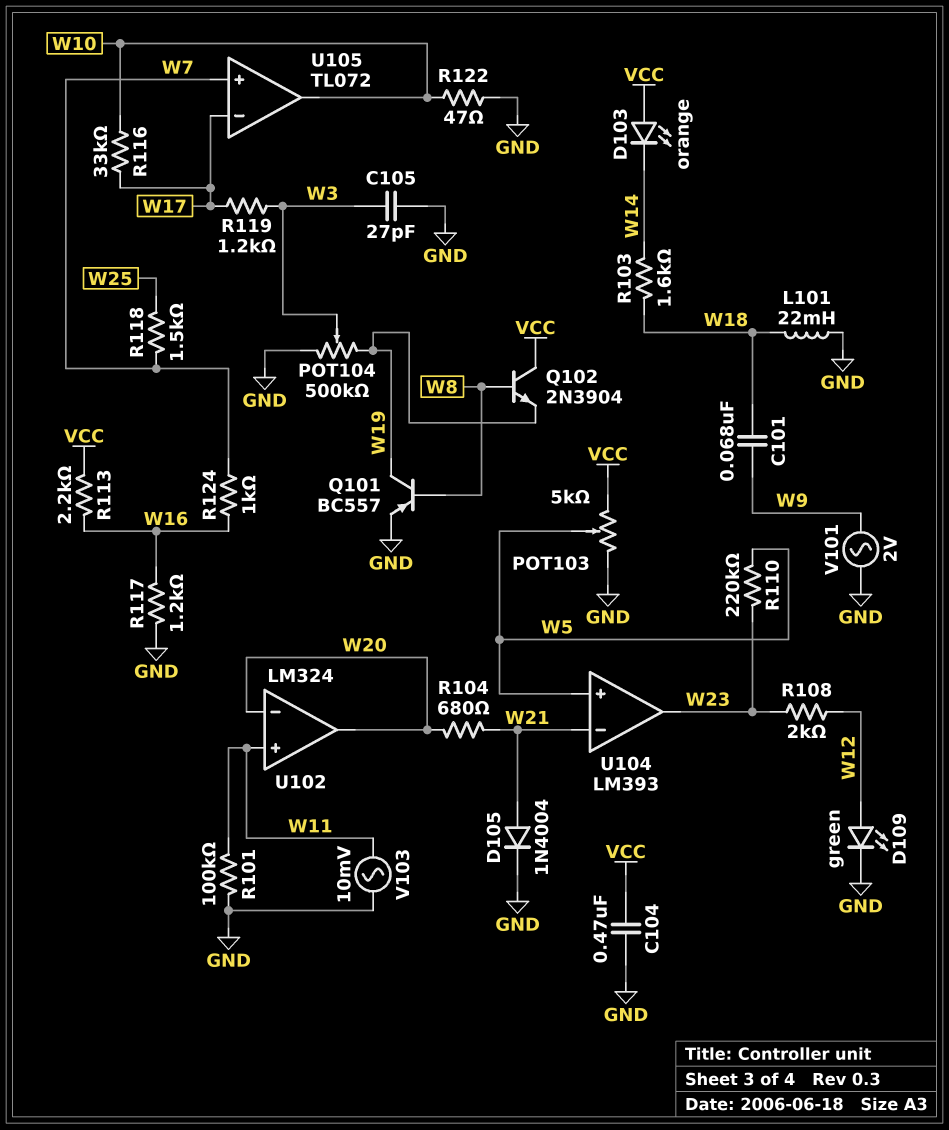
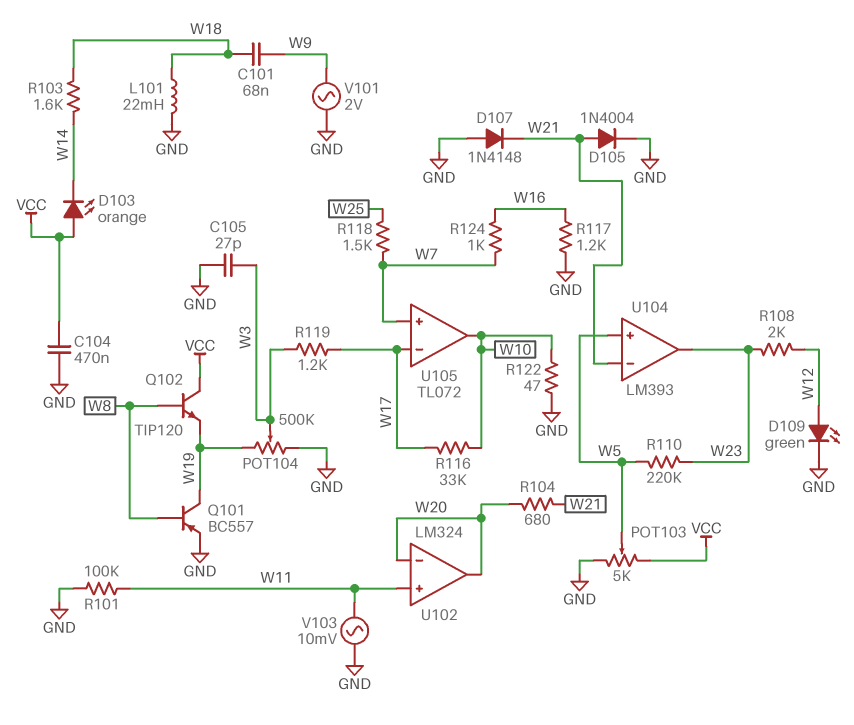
D107: none -> diode 1N4148 (A GND, K W21)
Q102: NPN 2N3904 (B W8, C VCC, E W19) -> NPN TIP120 (B W8, C VCC, E W19)
R113: 2.2k (VCC, W16) -> none

